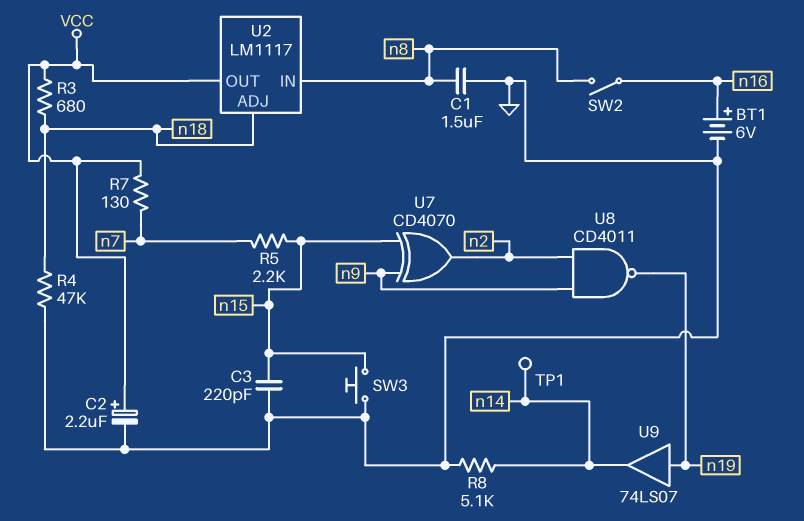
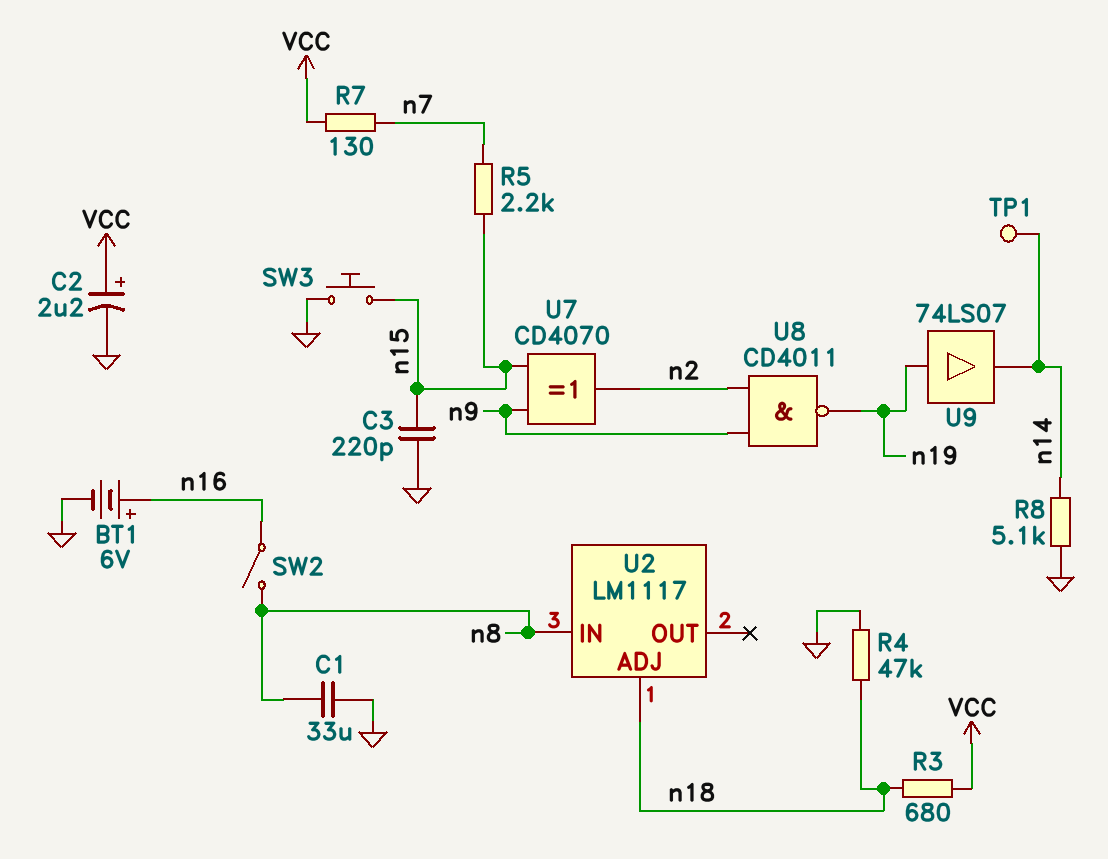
C1: 1.5uF (GND, n8) -> 33uF (GND, n8)
U2 pin OUT: VCC -> none

